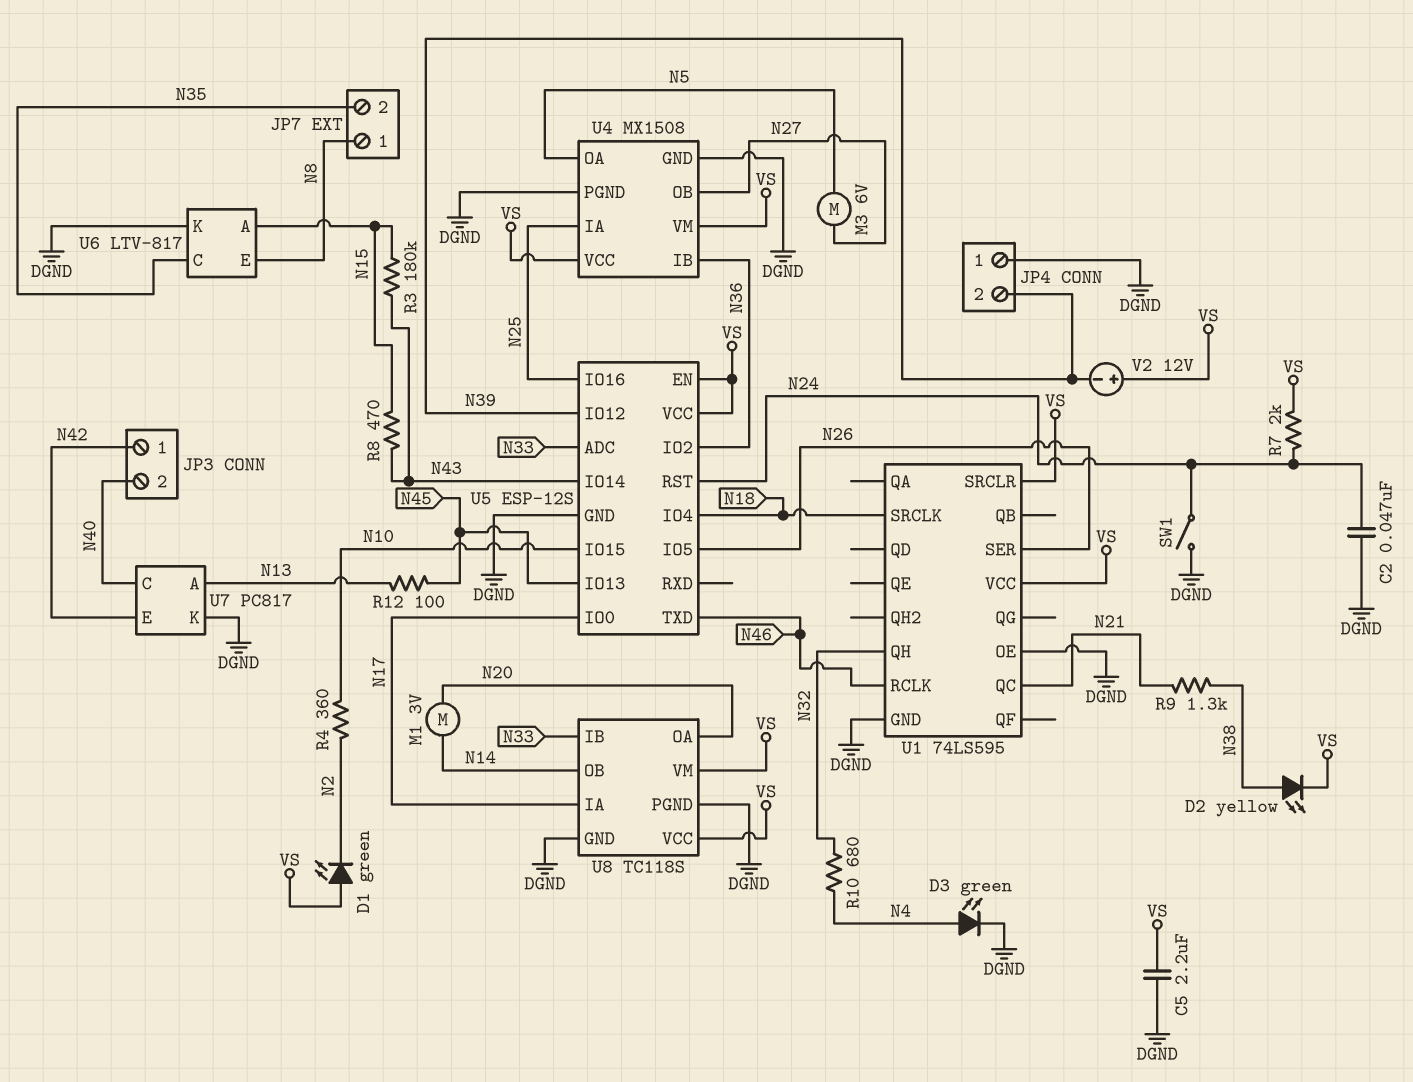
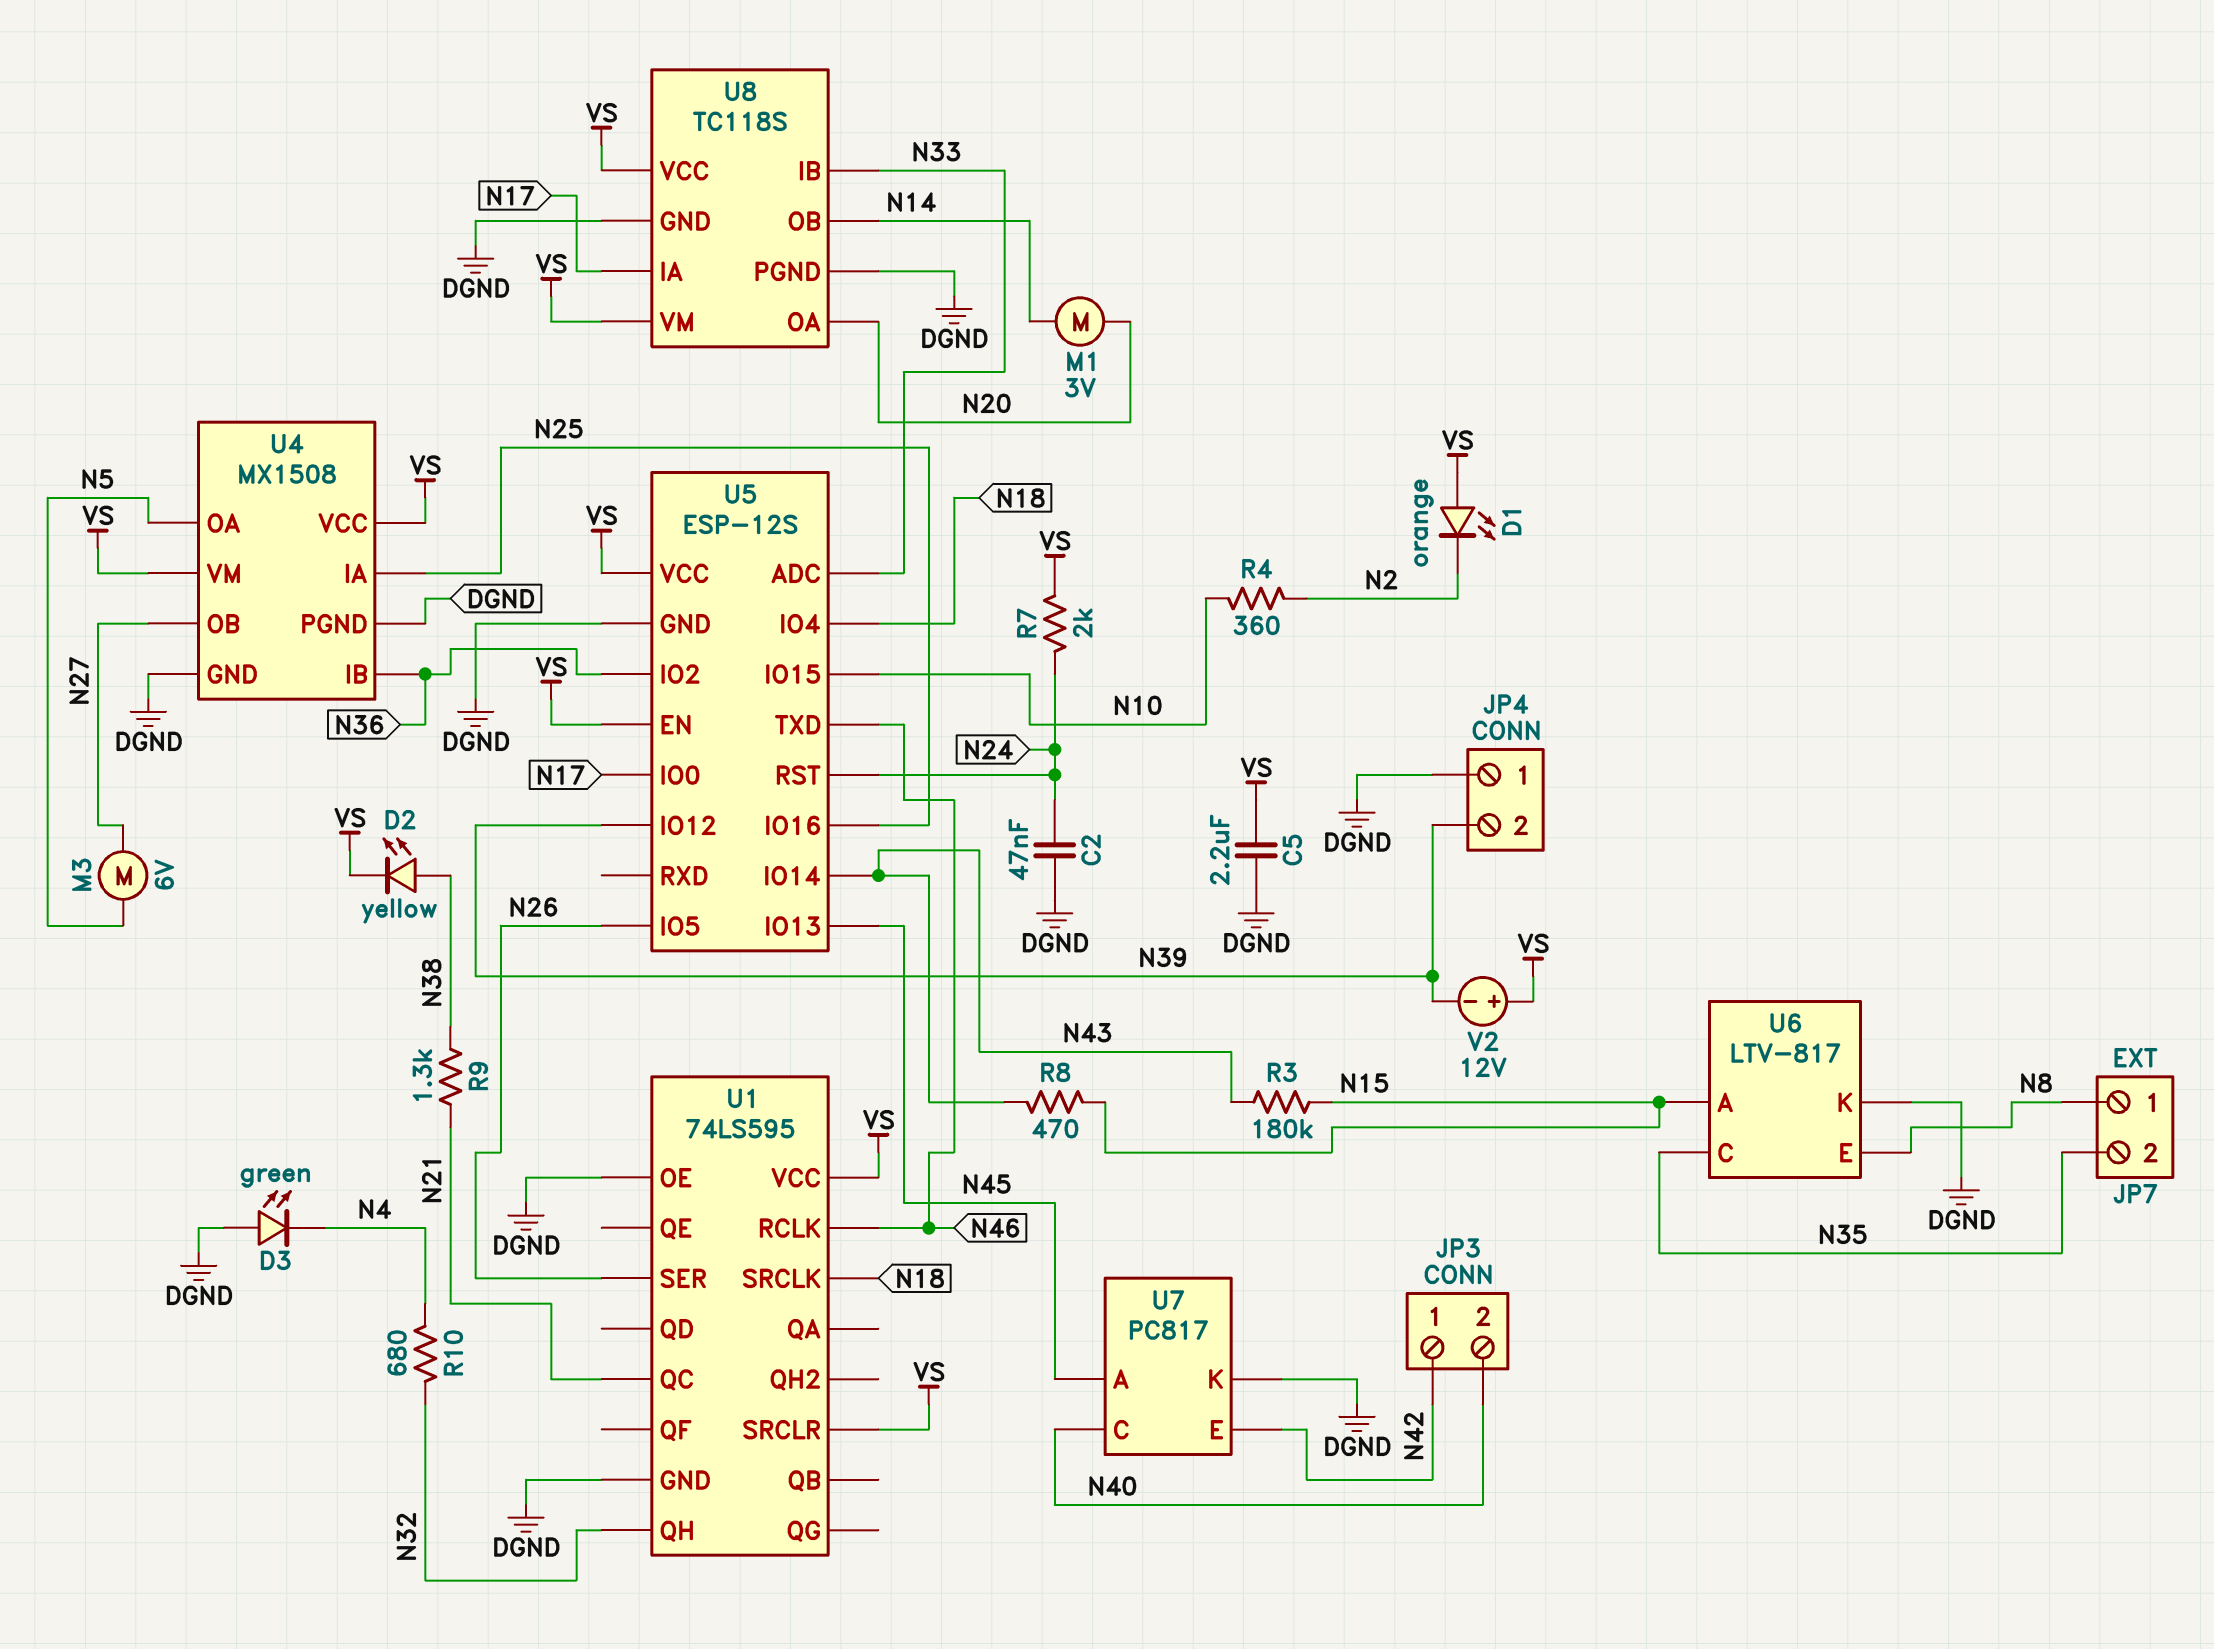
D1: LED green (A VS, K N2) -> LED orange (A VS, K N2)
D3: LED green (A N4, K DGND) -> LED green (A DGND, K N4)
R12: 100 (N13, N45) -> none
SW1: switch (DGND, N24) -> none
U7 pin A: N13 -> N45

